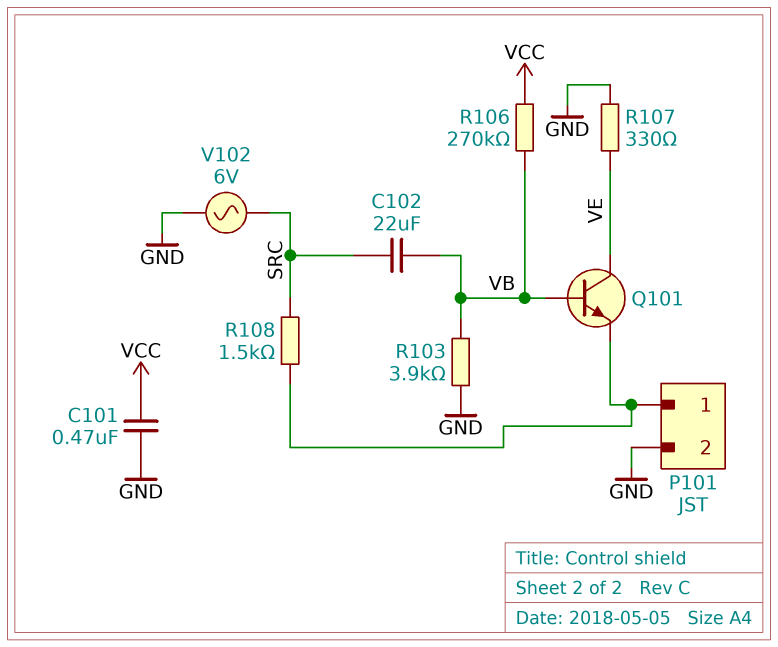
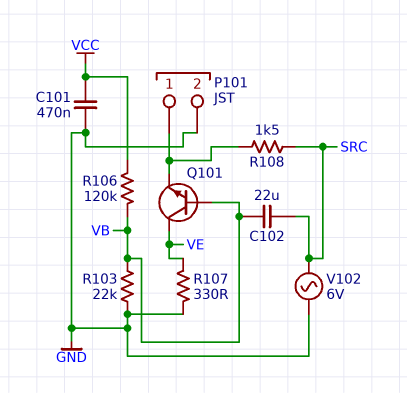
R103: 3.9k (GND, VB) -> 22k (GND, VB)
R106: 270k (VB, VCC) -> 120k (VB, VCC)

